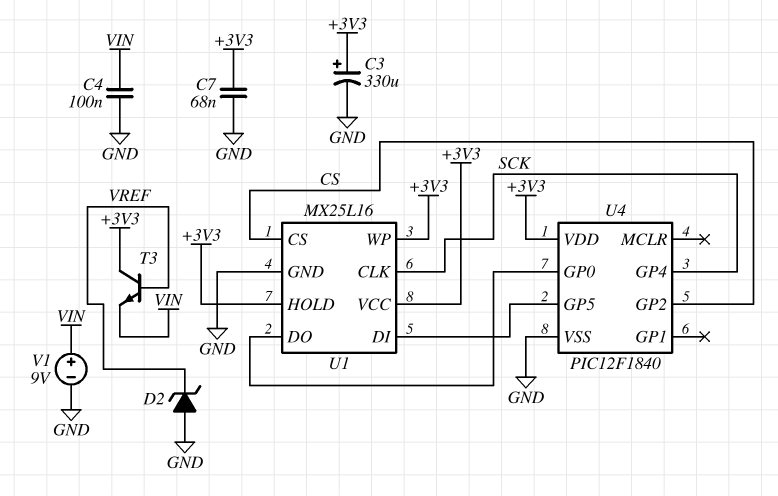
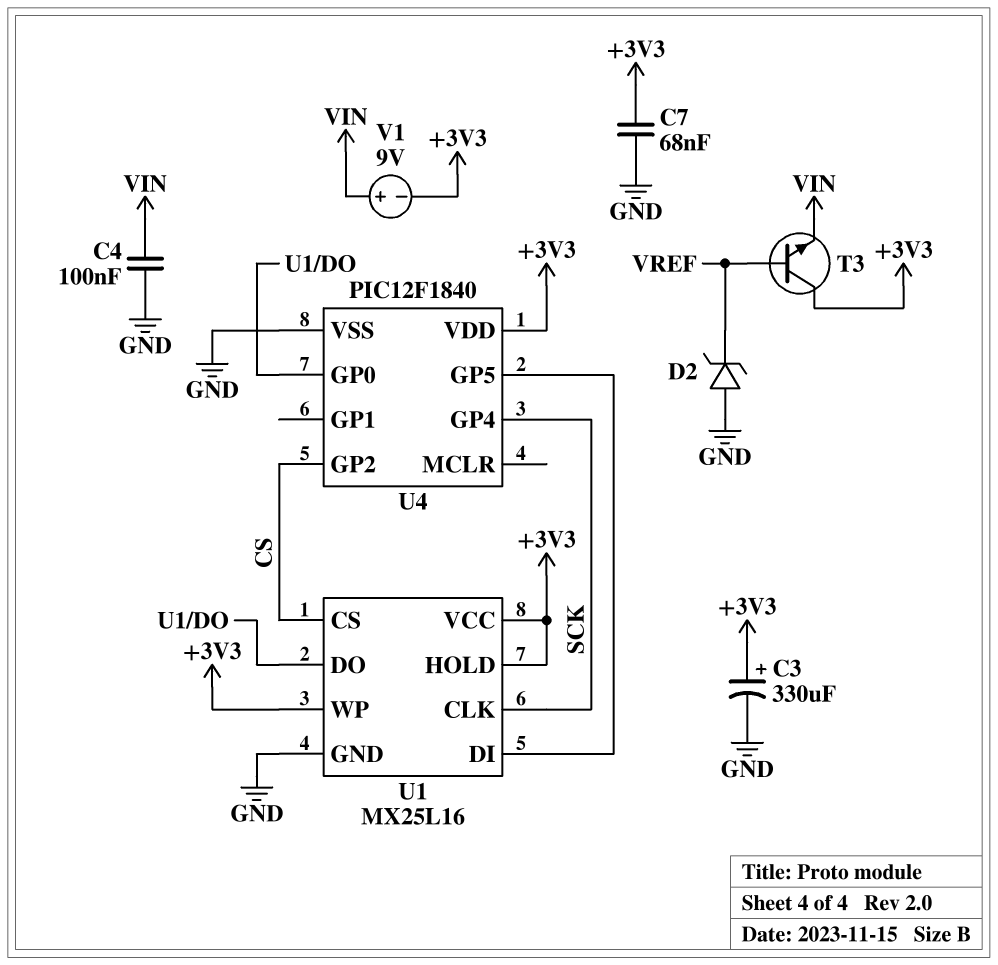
V1: 9V (plus VIN, minus GND) -> 9V (plus VIN, minus +3V3)

